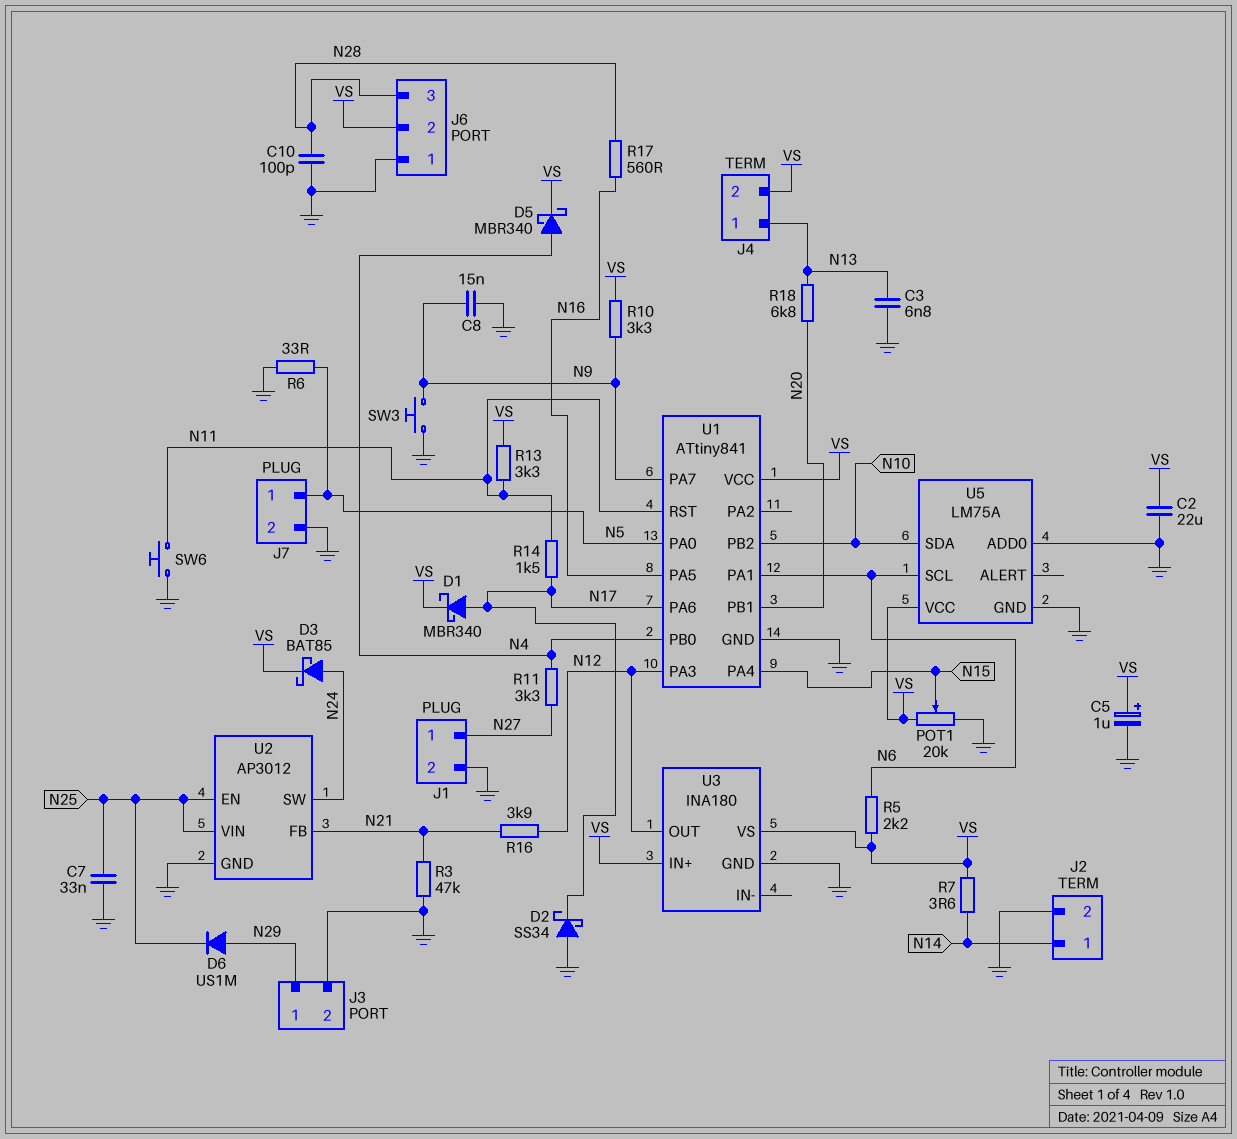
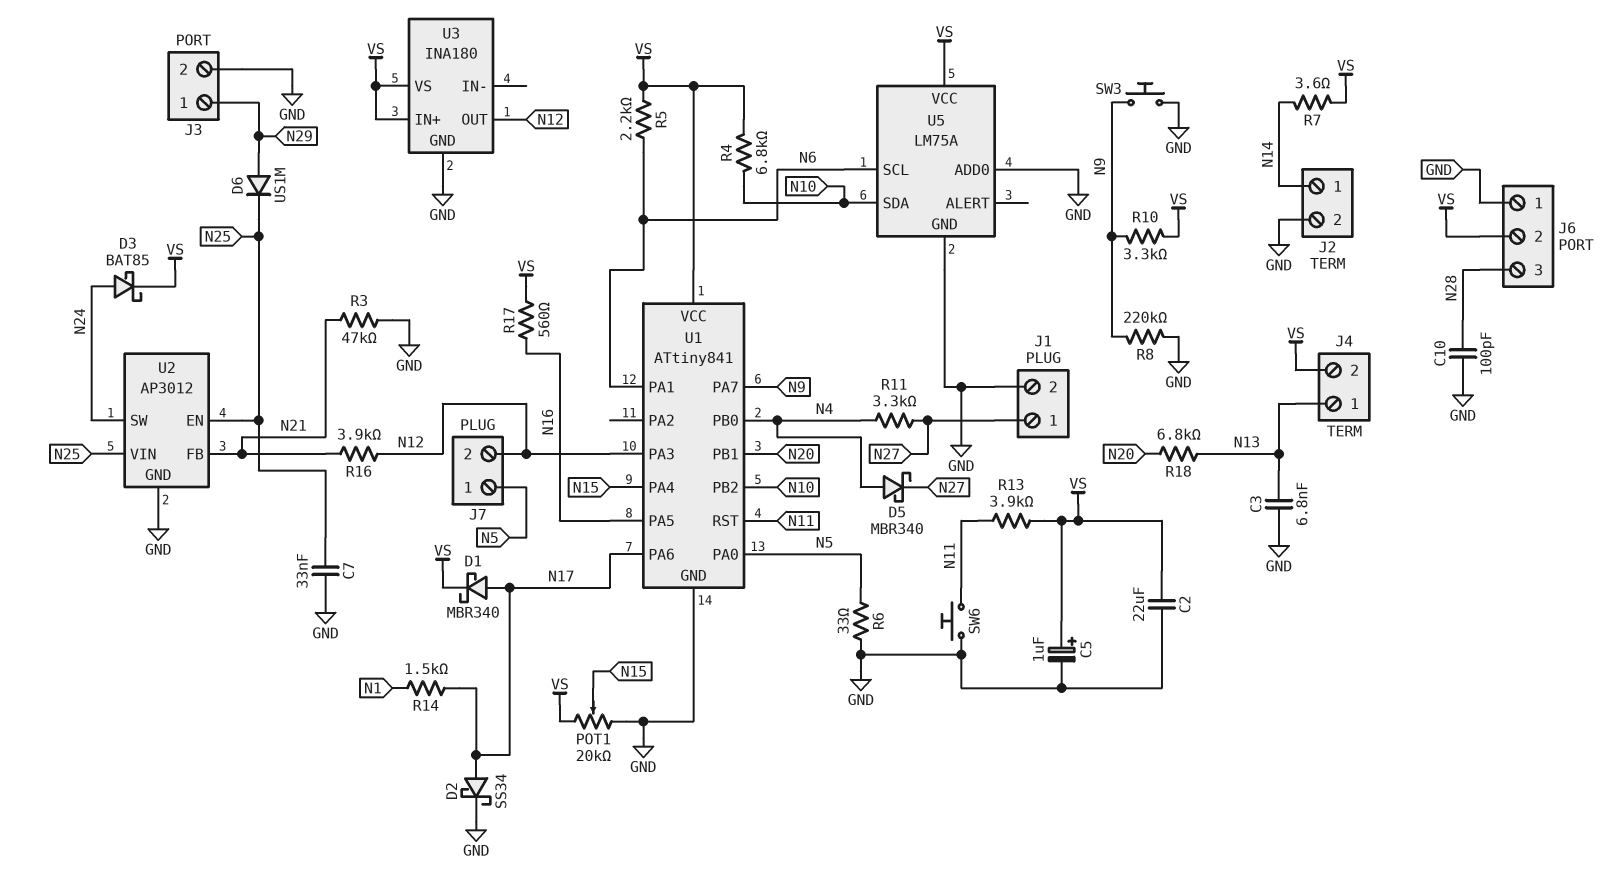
C8: 15nF (GND, N9) -> none
D2: schottky SS34 (A GND, K N17) -> schottky SS34 (A N17, K GND)
D5: schottky MBR340 (A N4, K VS) -> schottky MBR340 (A N4, K N27)
J7 pin 2: GND -> N12
R4: none -> 6.8k (N10, VS)
R8: none -> 220k (GND, N9)
R13: 3.3k (N11, VS) -> 3.9k (N11, VS)
R14: 1.5k (N11, N17) -> 1.5k (N1, N17)
R17: 560 (N16, N28) -> 560 (N16, VS)

